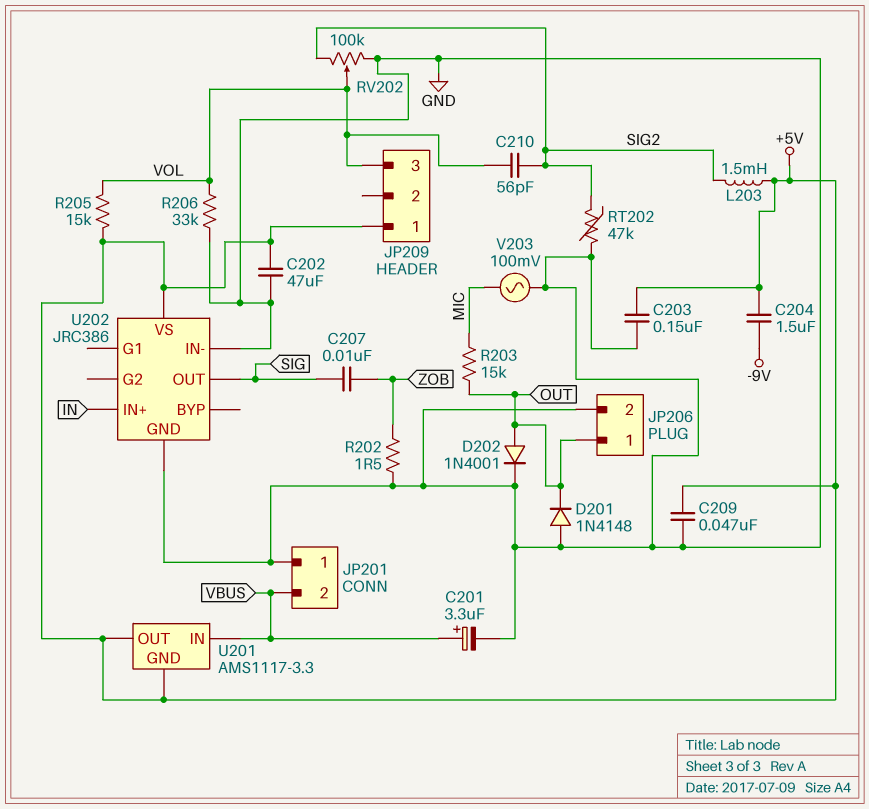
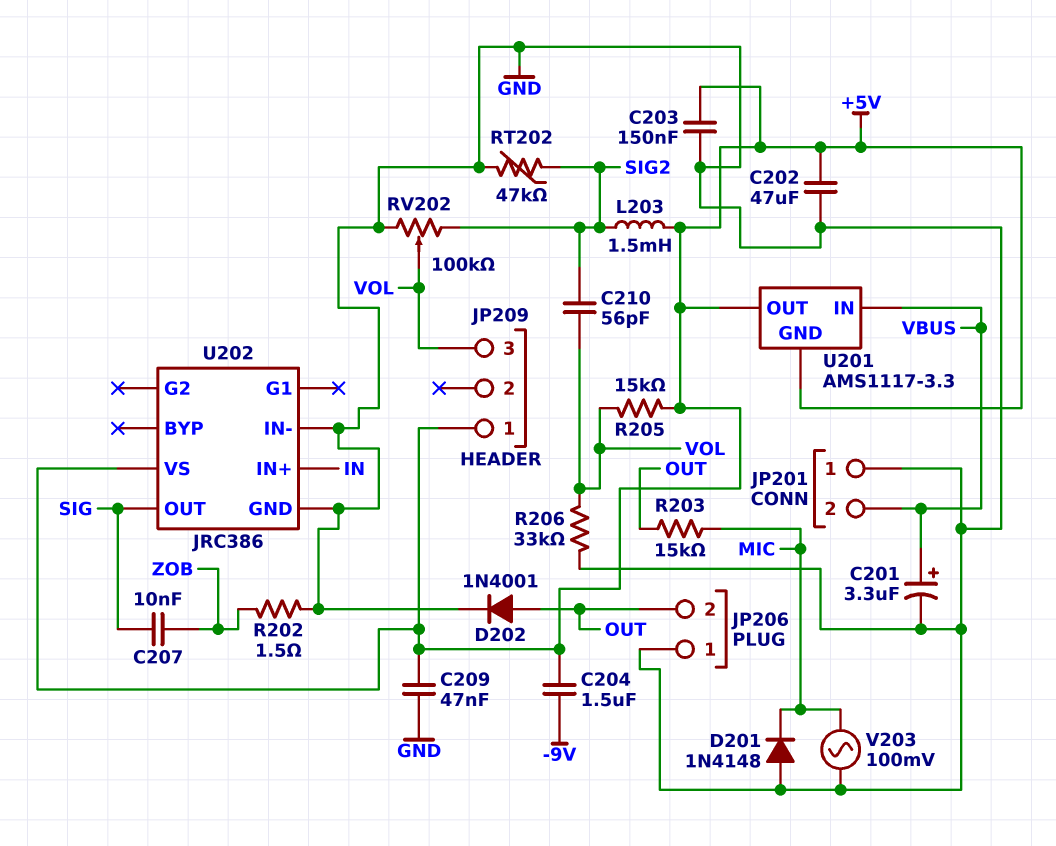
D201: diode 1N4148 (A GND, K OUT) -> diode 1N4148 (A GND, K MIC)
JP206 pin 1: OUT -> GND
JP206 pin 2: GND -> OUT

